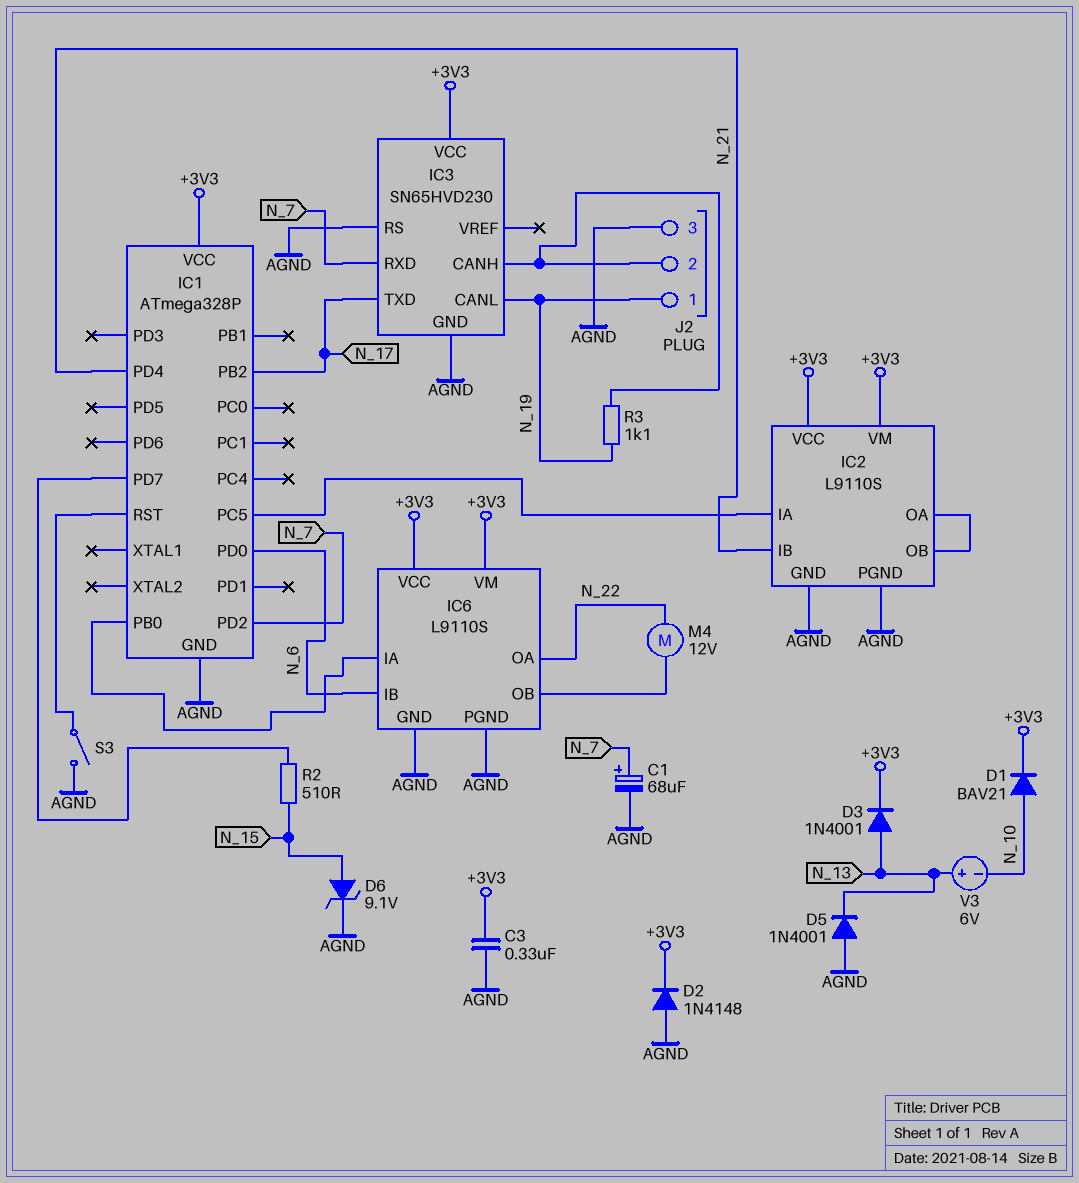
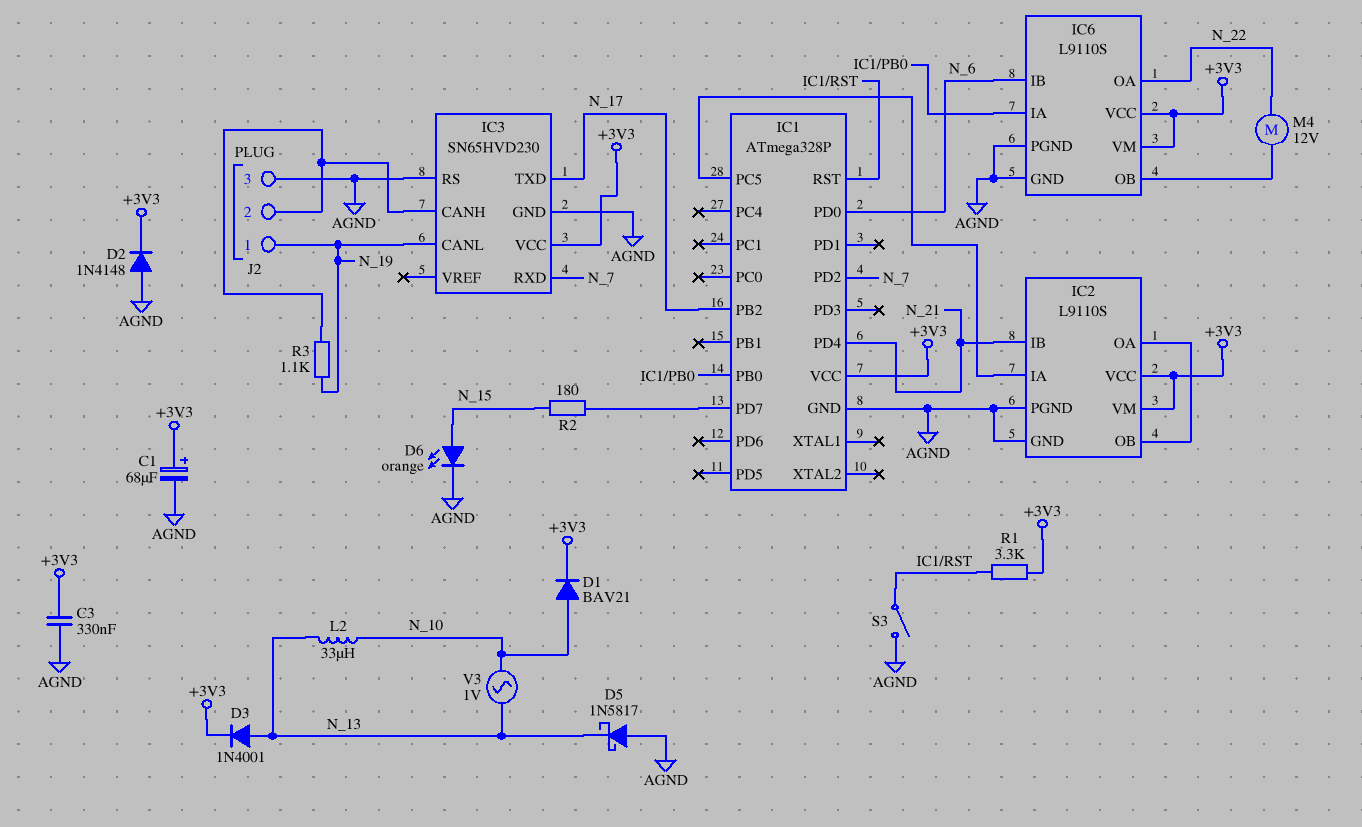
C1: 68uF (plus N_7, minus AGND) -> 68uF (plus +3V3, minus AGND)
D5: diode 1N4001 (A AGND, K N_13) -> schottky 1N5817 (A AGND, K N_13)
D6: zener 9.1V (A N_15, K AGND) -> LED orange (A N_15, K AGND)
L2: none -> 33uH (N_10, N_13)
R1: none -> 3.3k (+3V3, IC1/RST)
R2: 510 (IC1/PD7, N_15) -> 180 (IC1/PD7, N_15)
V3: 6V (plus N_13, minus N_10) -> AC 1V (N_10, N_13)

